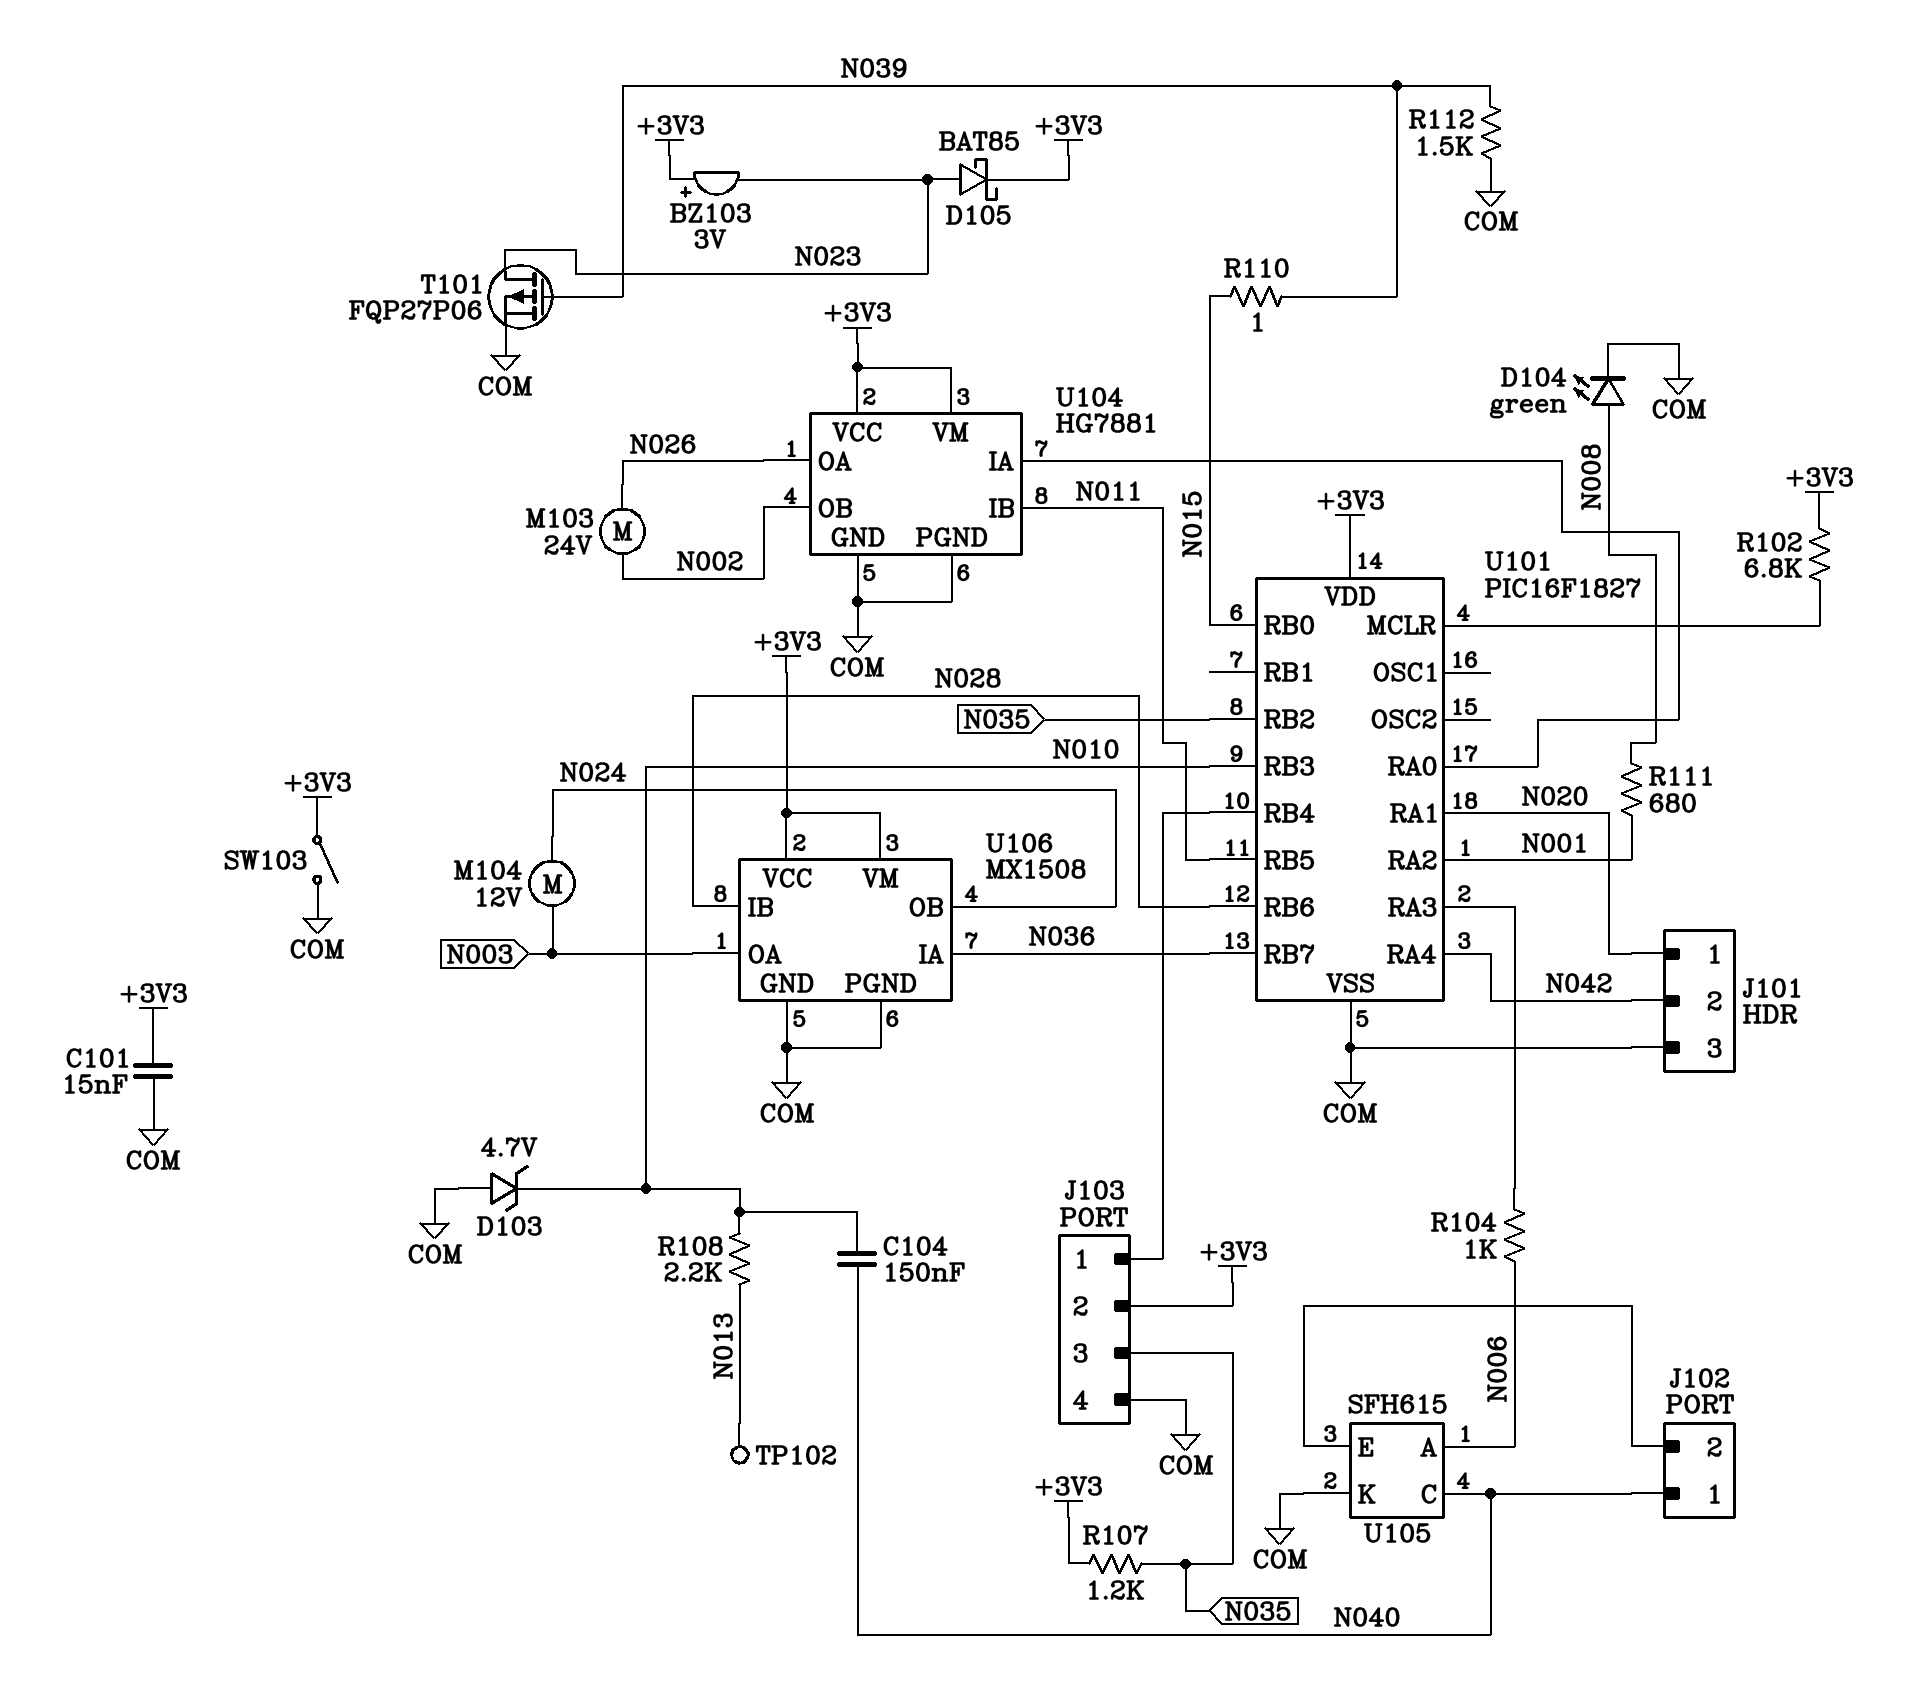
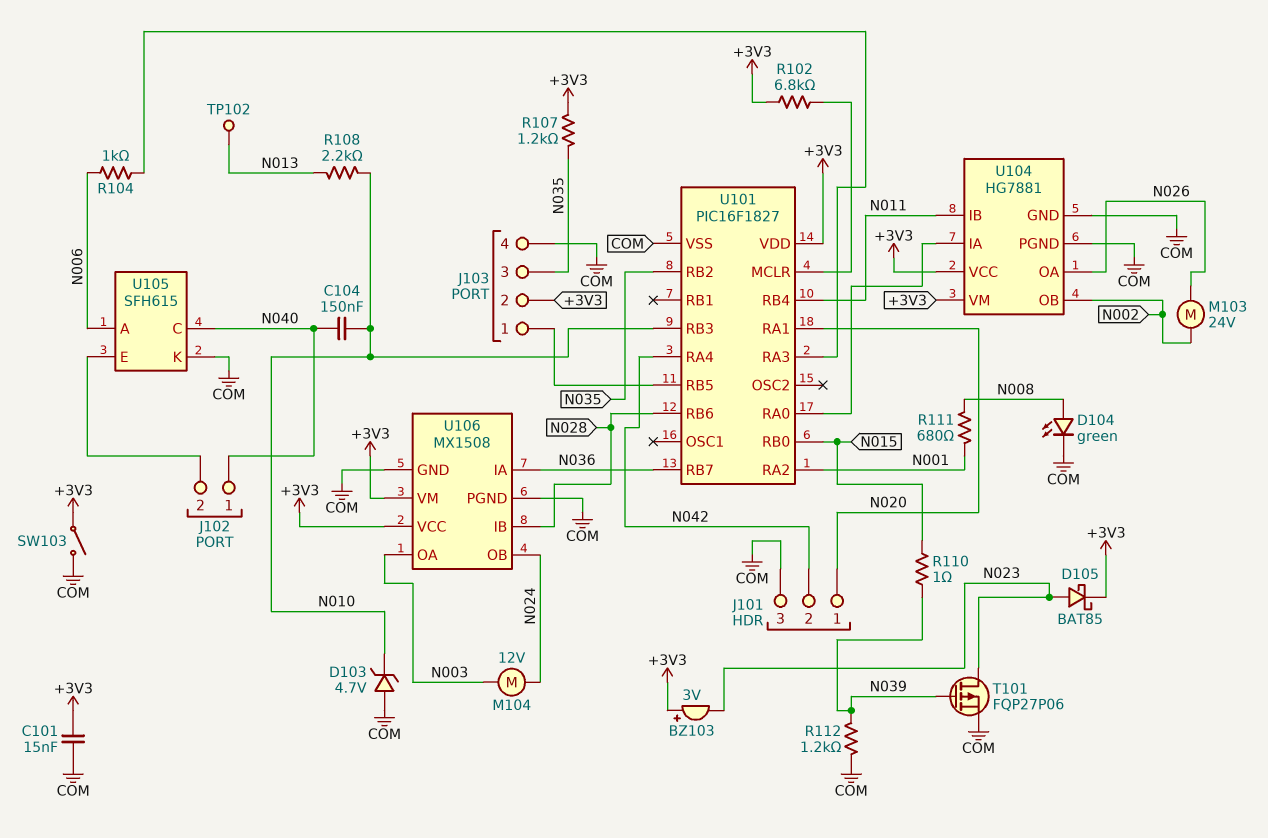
R112: 1.5k (COM, N039) -> 1.2k (COM, N039)
U101 pin RB4: J103/1 -> N011
U101 pin RB5: N011 -> J103/1

